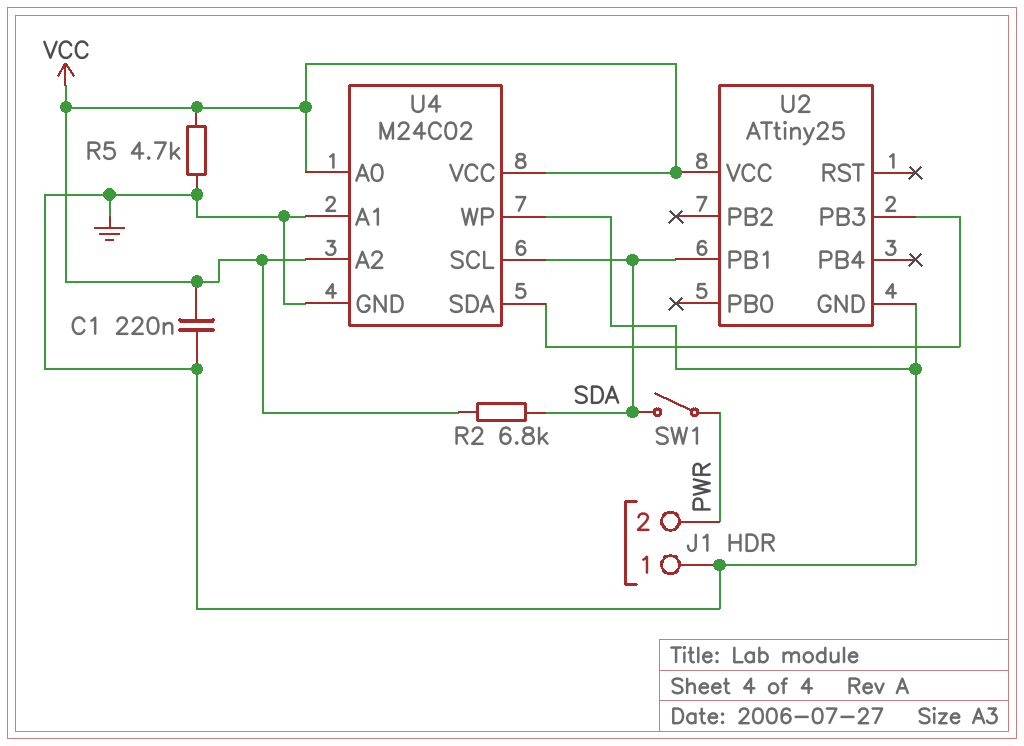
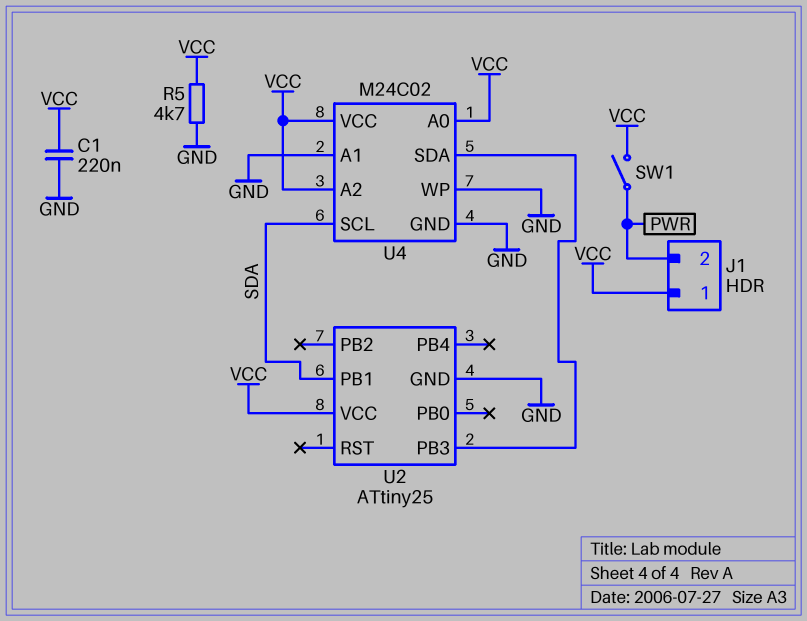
J1 pin 1: GND -> VCC
R2: 6.8k (SDA, VCC) -> none
SW1: switch (PWR, SDA) -> switch (PWR, VCC)

